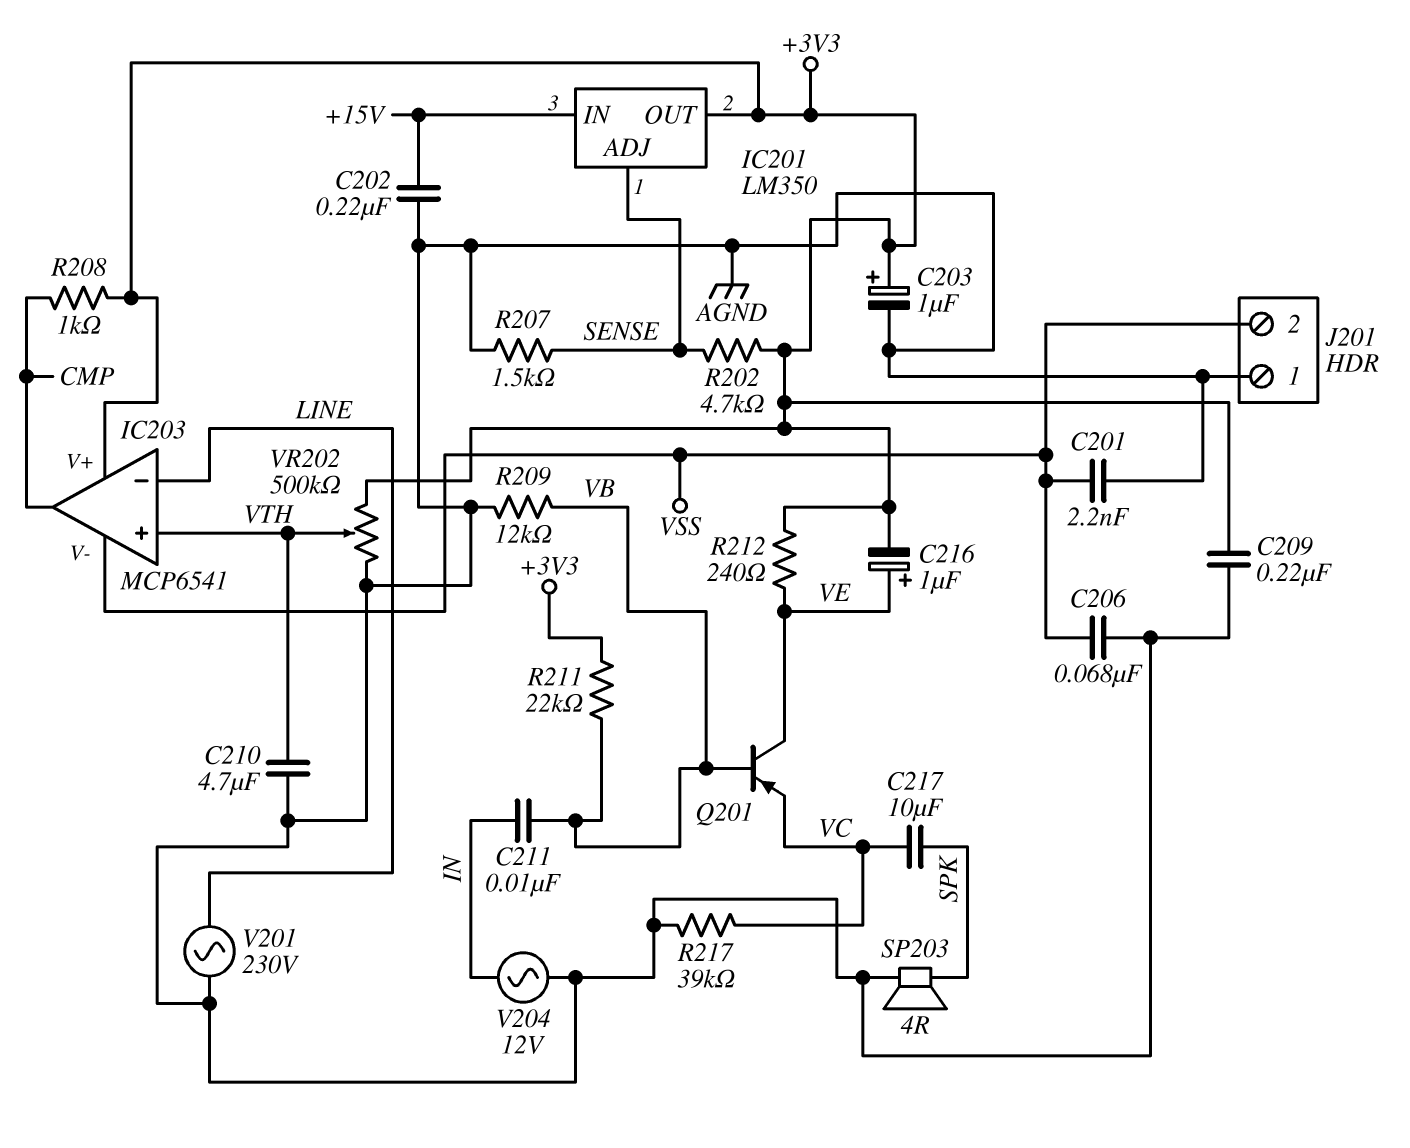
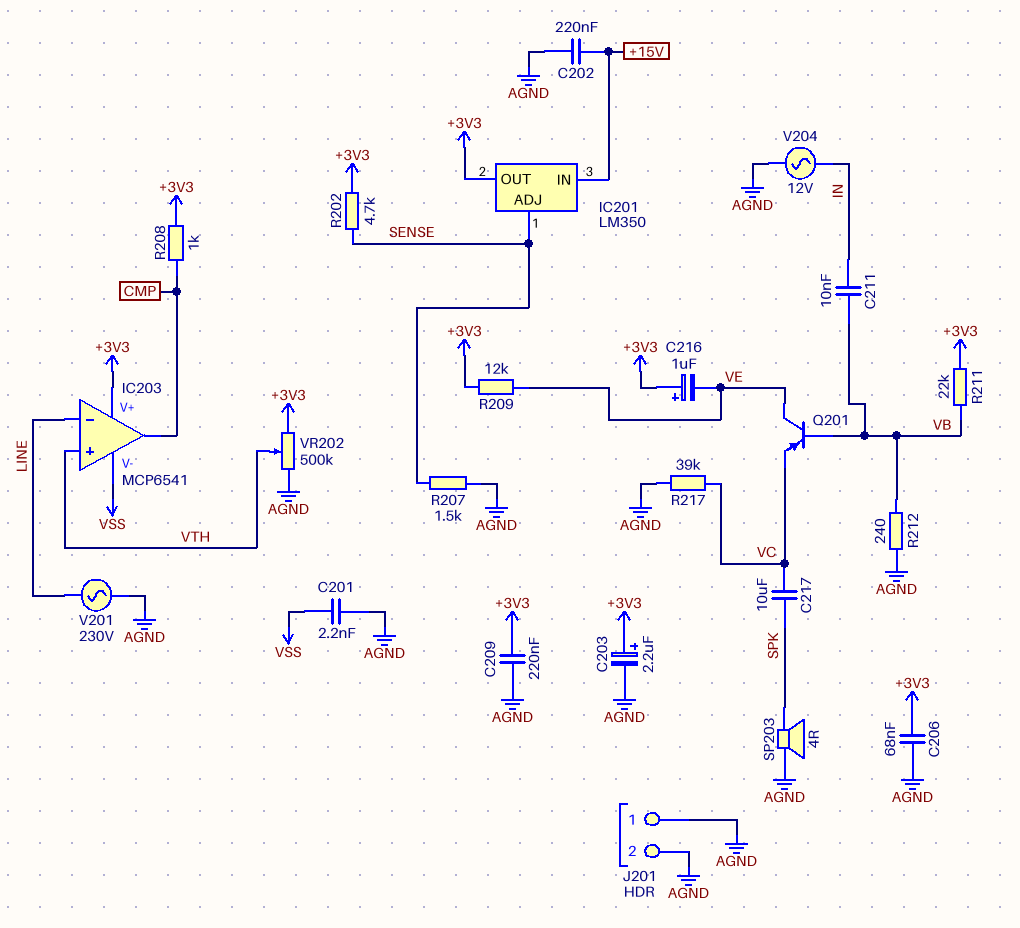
C203: 1uF (plus +3V3, minus AGND) -> 2.2uF (plus +3V3, minus AGND)
C206: 68nF (AGND, VSS) -> 68nF (+3V3, AGND)
C210: 4.7uF (AGND, VTH) -> none
C216: 1uF (plus VE, minus +3V3) -> 1uF (plus +3V3, minus VE)
J201 pin 2: VSS -> AGND
R209: 12k (AGND, VB) -> 12k (+3V3, VE)
R212: 240 (+3V3, VE) -> 240 (AGND, VB)

